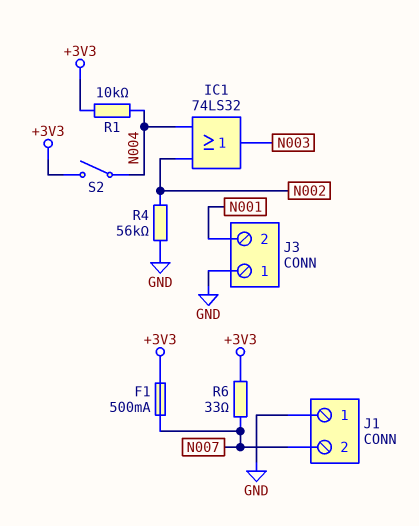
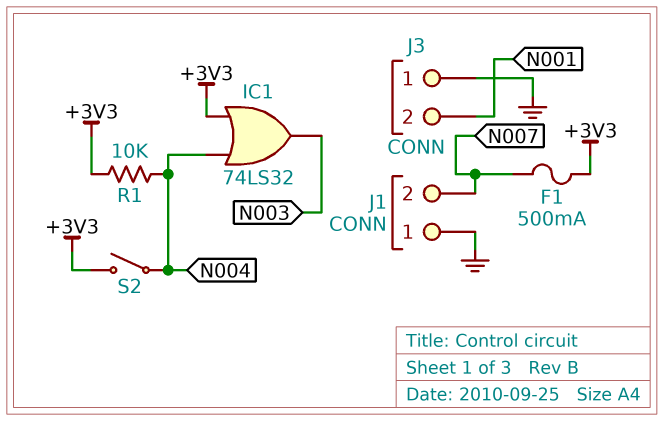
IC1: OR 74LS32 (in N002, in N004, out N003) -> OR 74LS32 (in +3V3, in N004, out N003)
R4: 56k (GND, N002) -> none
R6: 33 (+3V3, N007) -> none

